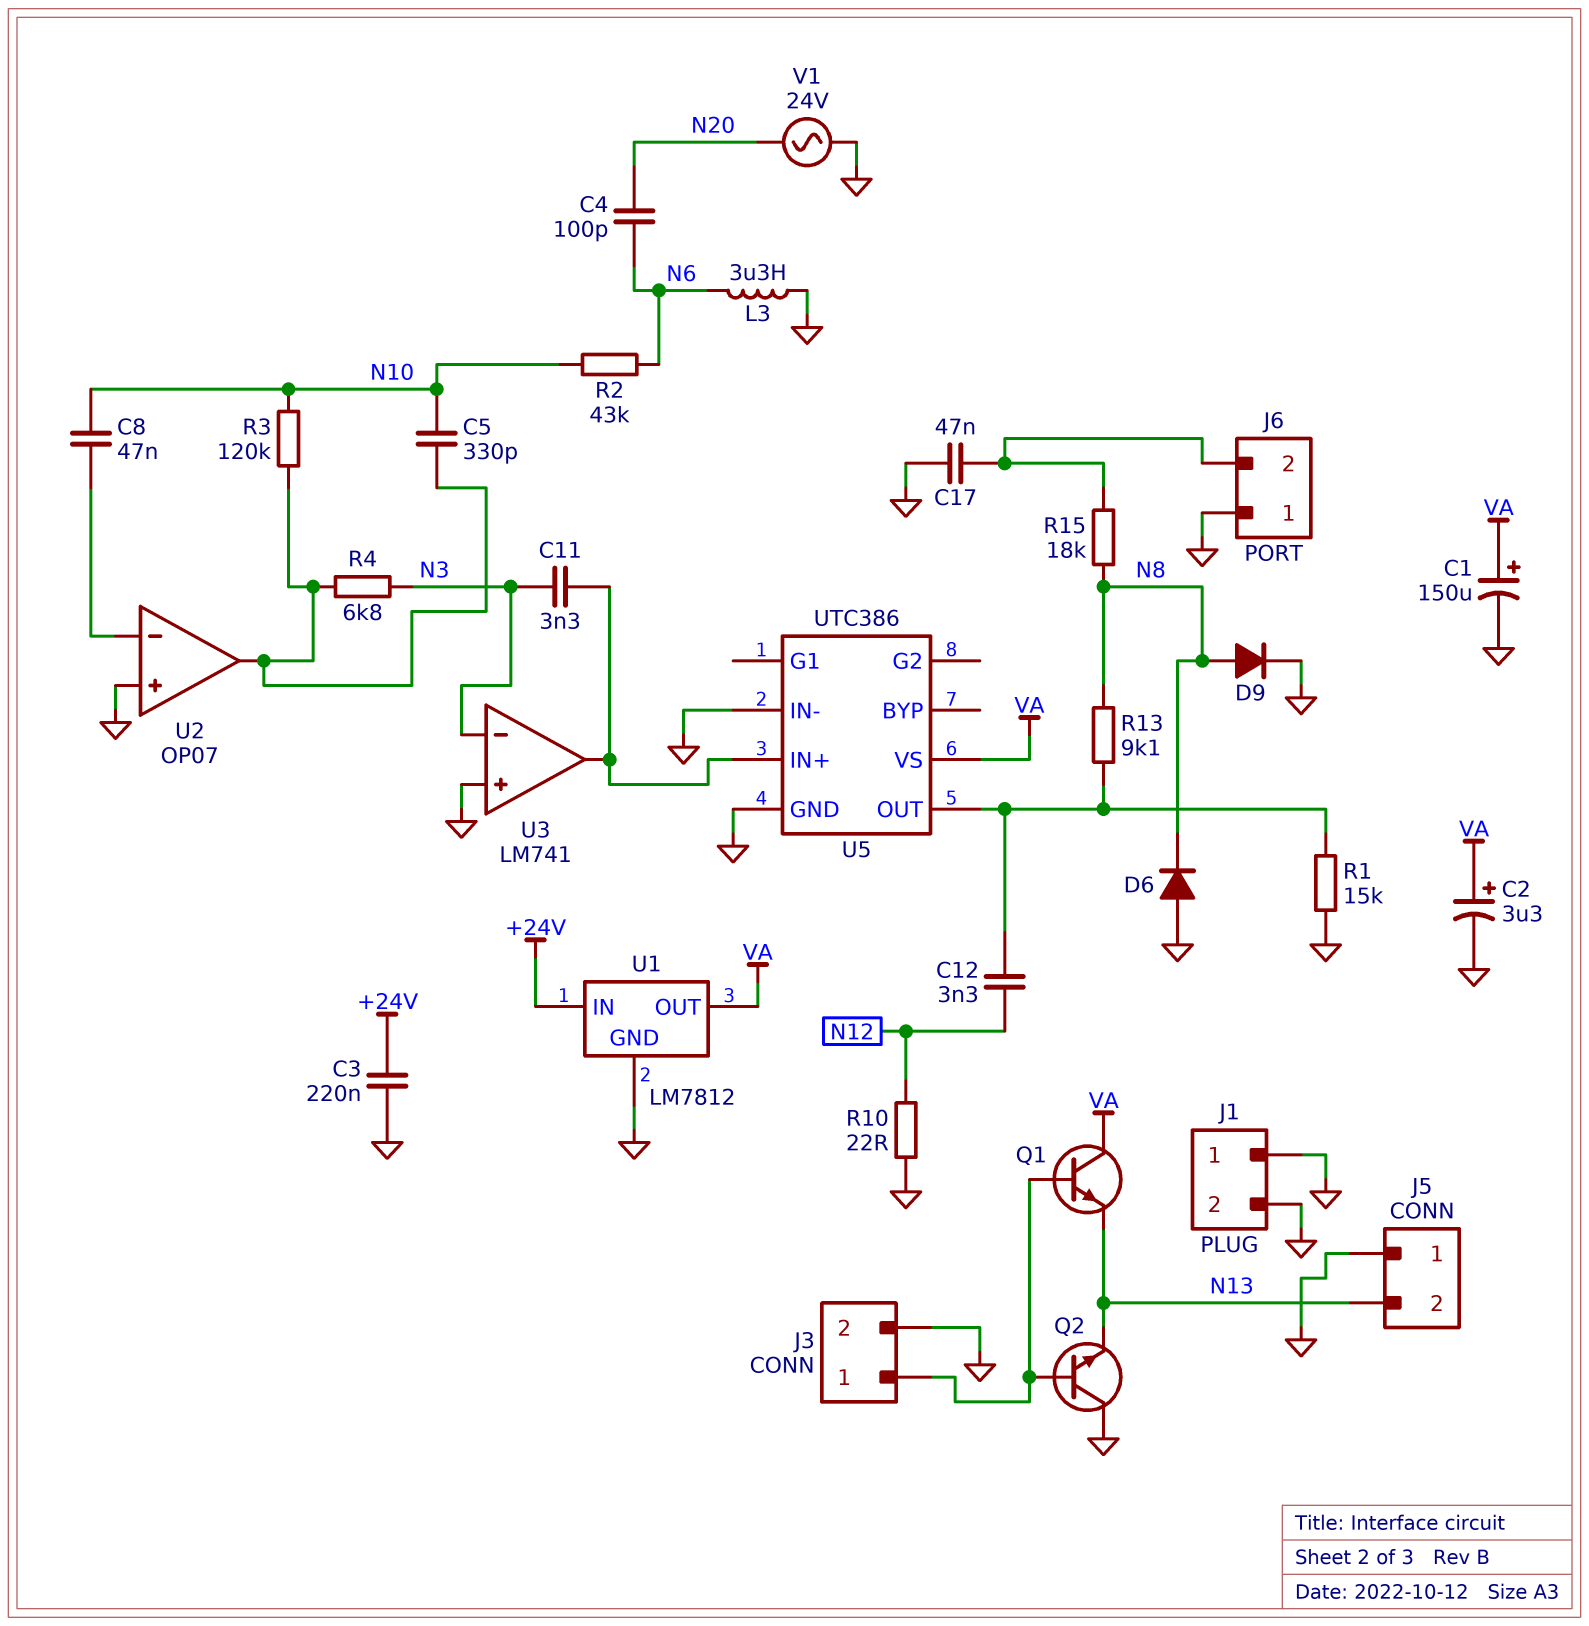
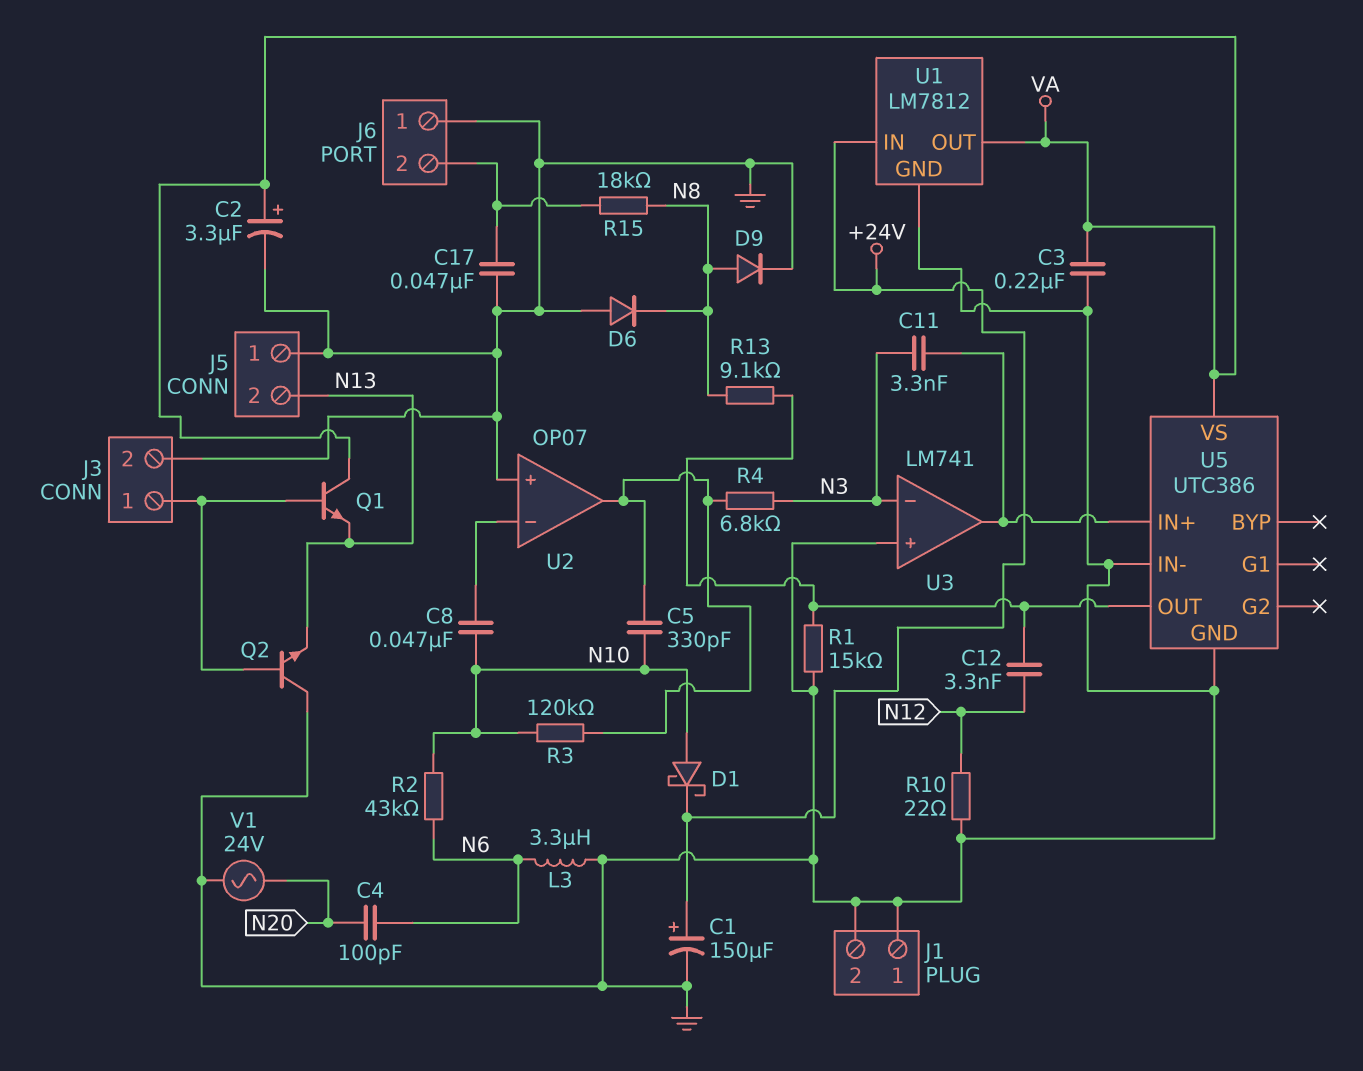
C1: 150uF (plus VA, minus GND) -> 150uF (plus +24V, minus GND)
C3: 220nF (+24V, GND) -> 220nF (GND, VA)
D1: none -> schottky (A N10, K +24V)

